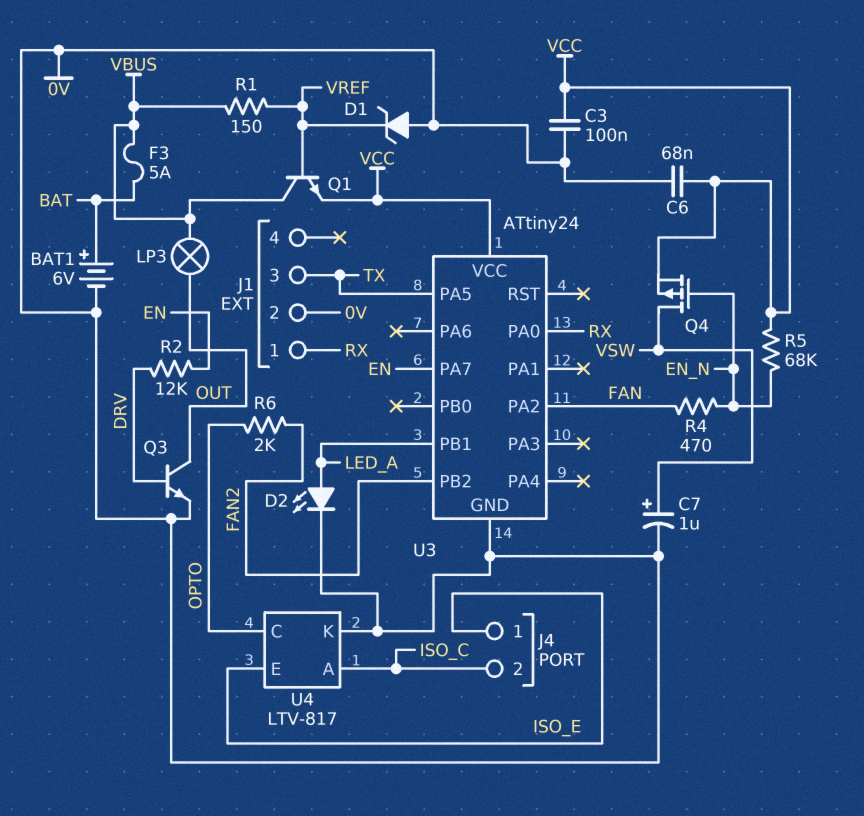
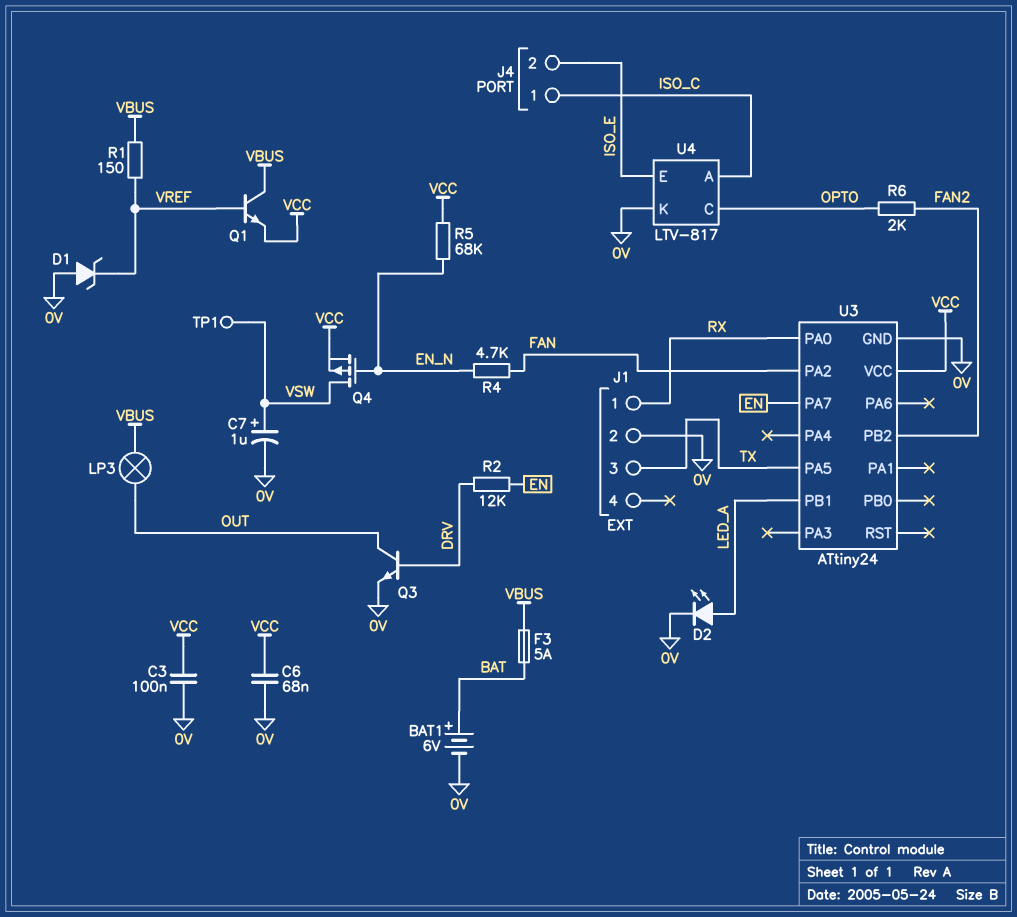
J4 pin 1: ISO_E -> ISO_C
J4 pin 2: ISO_C -> ISO_E
R4: 470 (EN_N, FAN) -> 4.7k (EN_N, FAN)
TP1: none -> test point (VSW)

